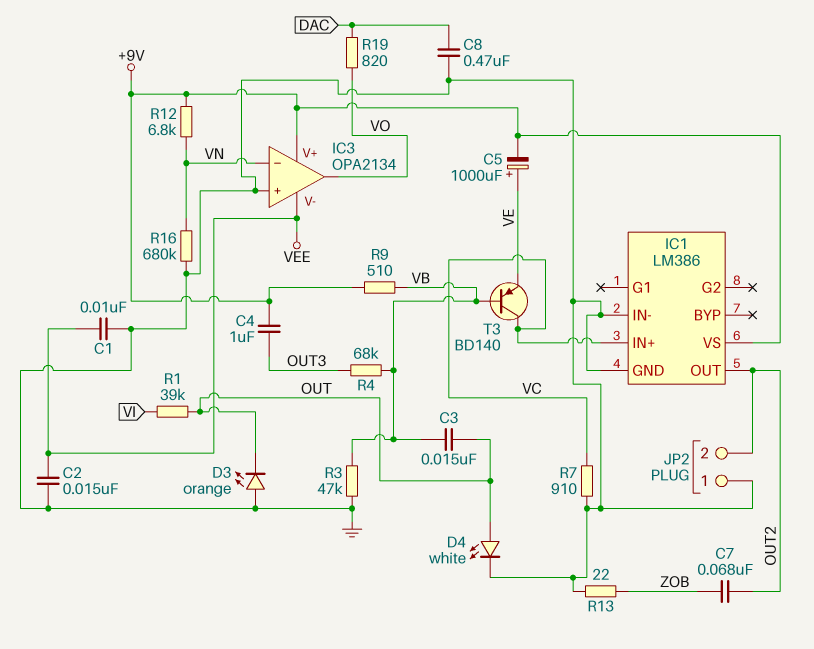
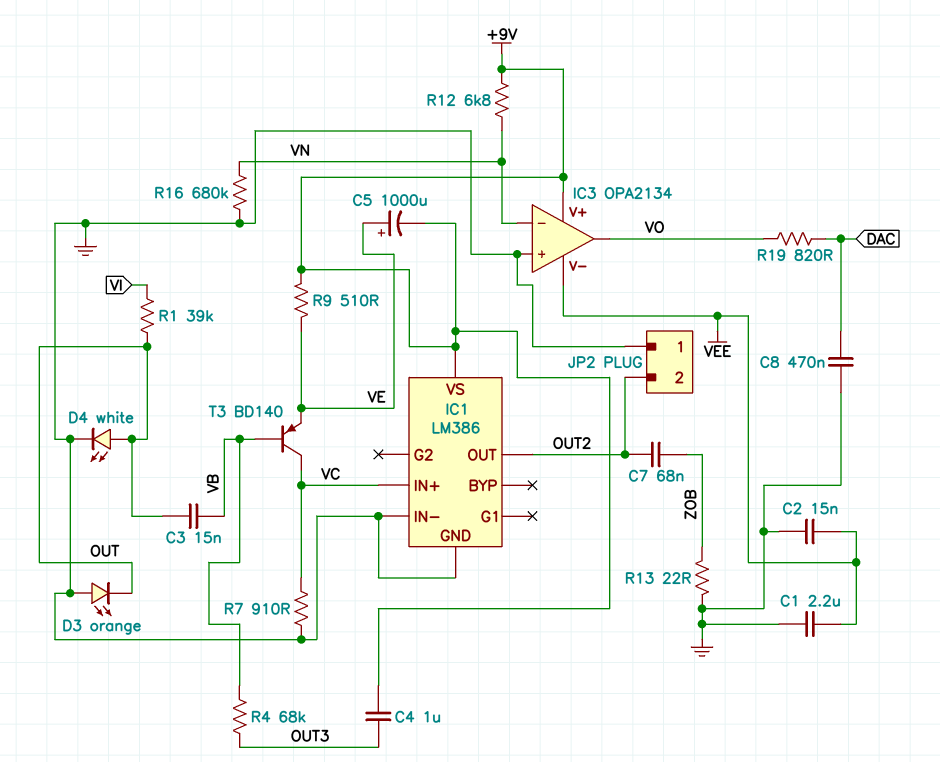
C1: 10nF (GND, VEE) -> 2.2uF (GND, VEE)
R3: 47k (GND, VB) -> none
R9: 510 (+9V, VB) -> 510 (+9V, VE)

